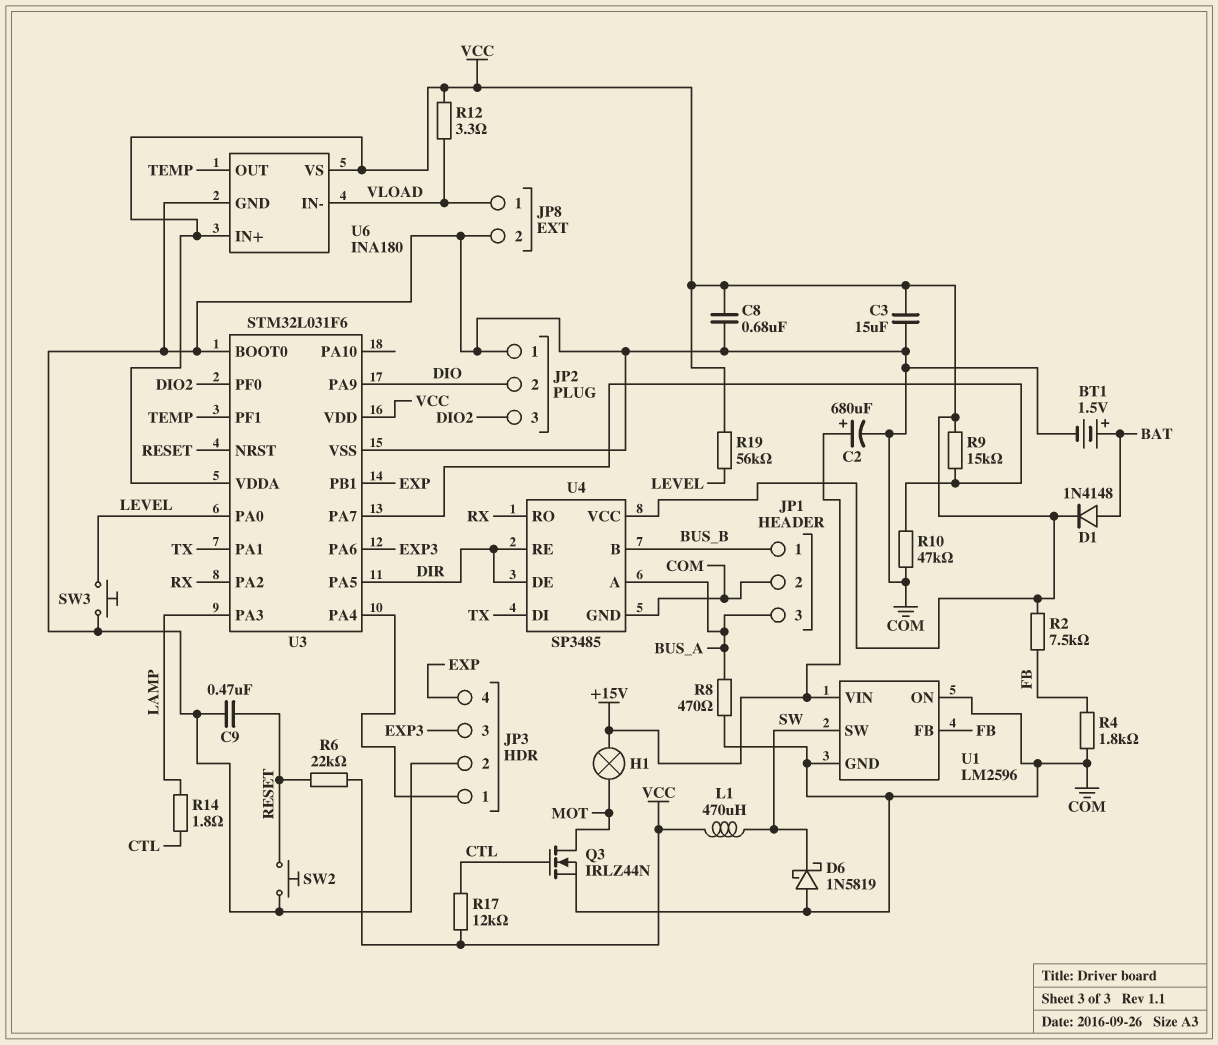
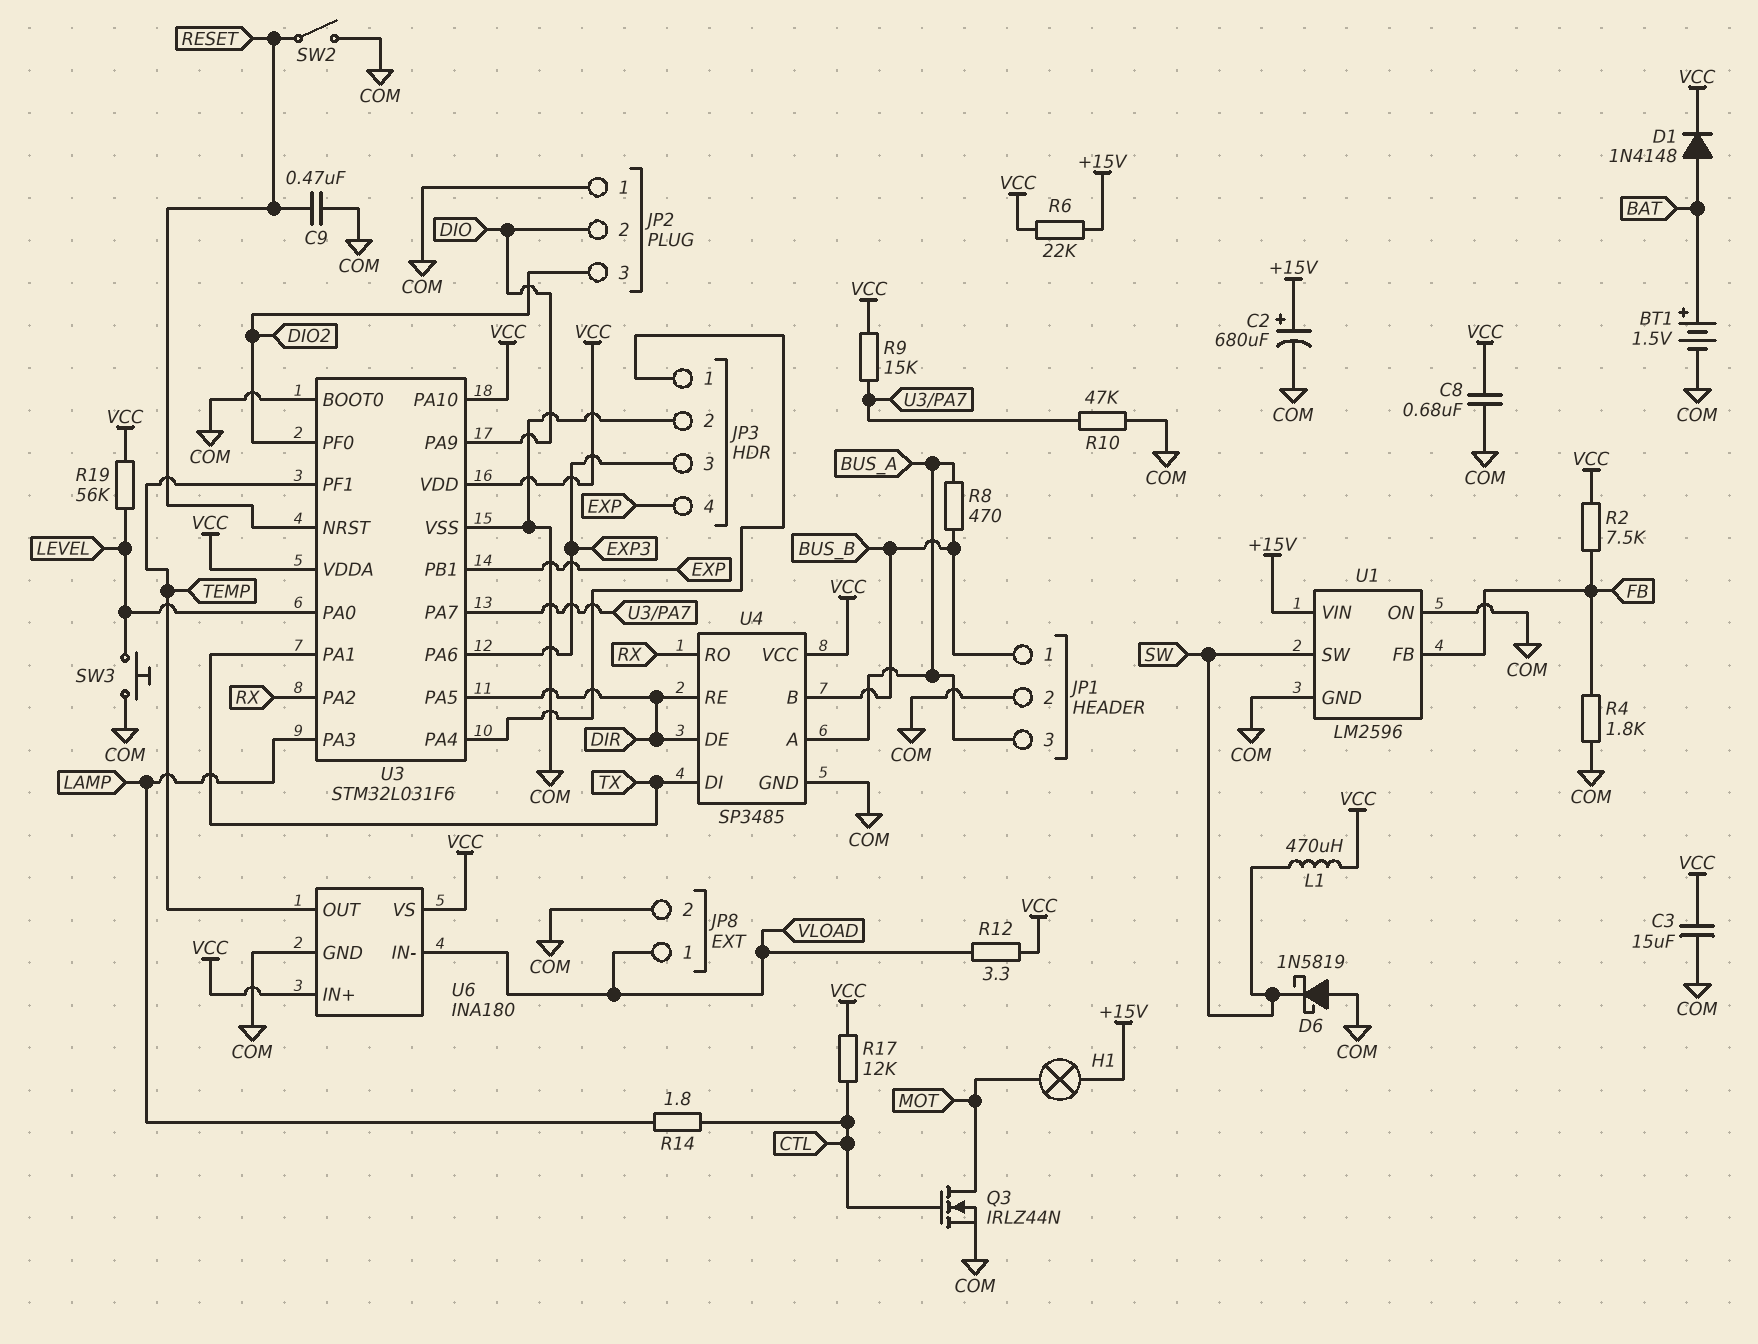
R6: 22k (RESET, VCC) -> 22k (+15V, VCC)
R8: 470 (BUS_A, COM) -> 470 (BUS_A, BUS_B)
SW2: button (COM, RESET) -> switch (COM, RESET)
U3 pin PA10: none -> VCC

